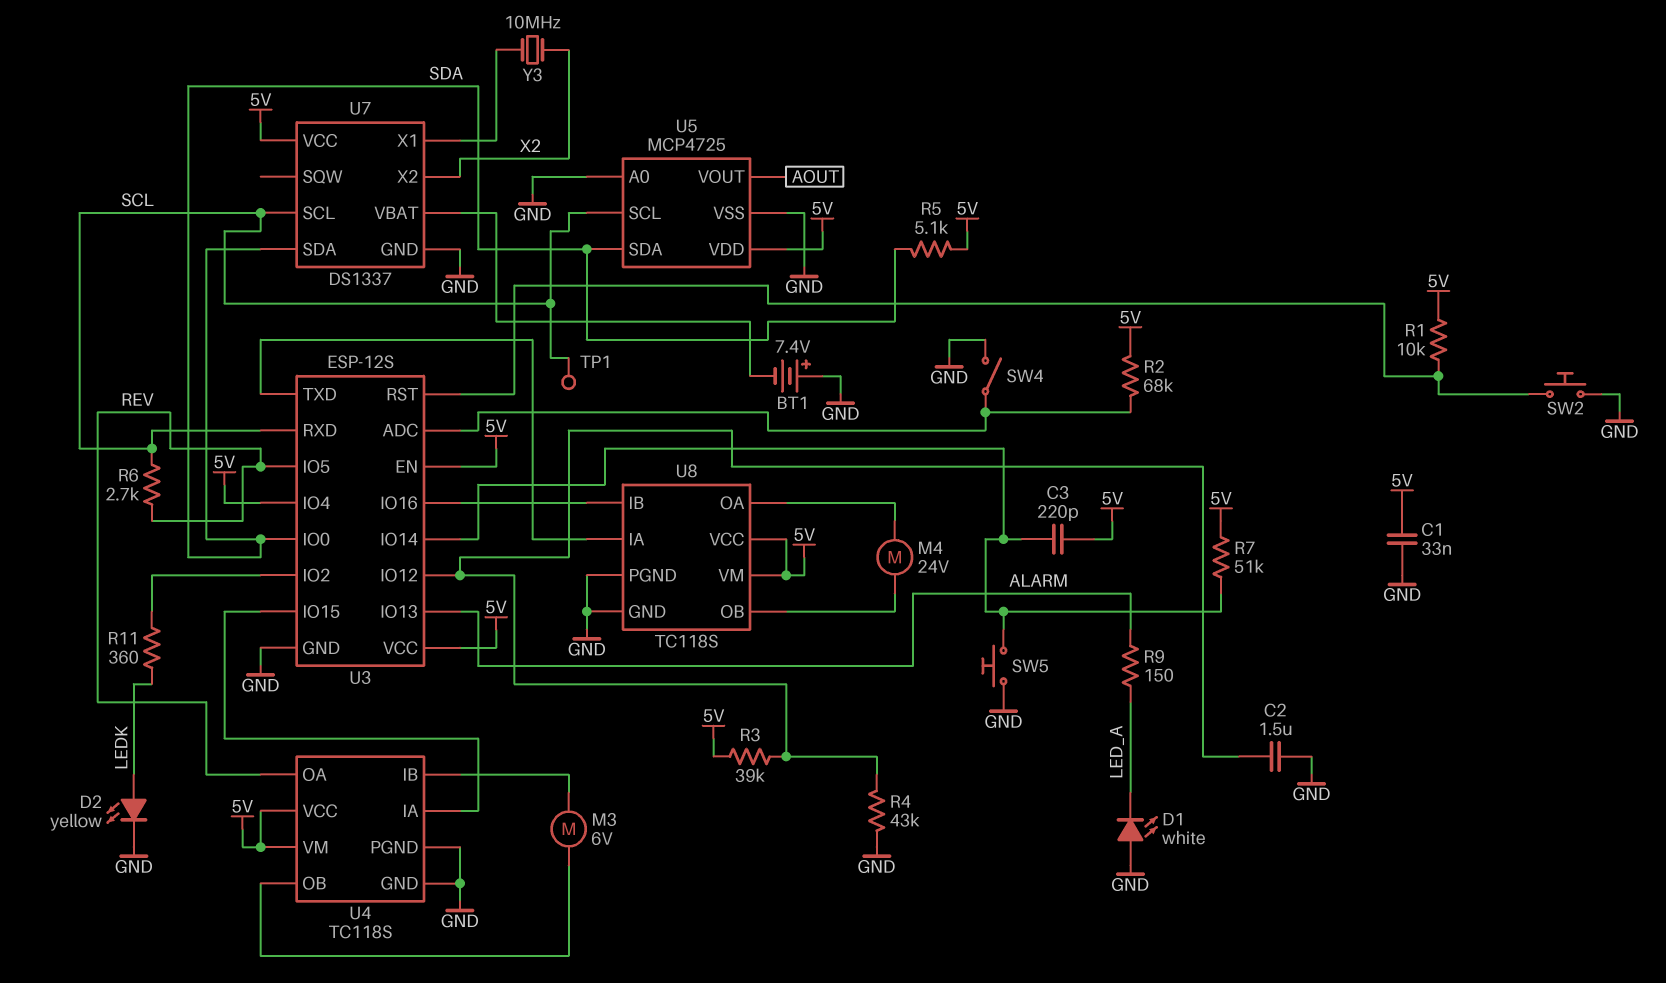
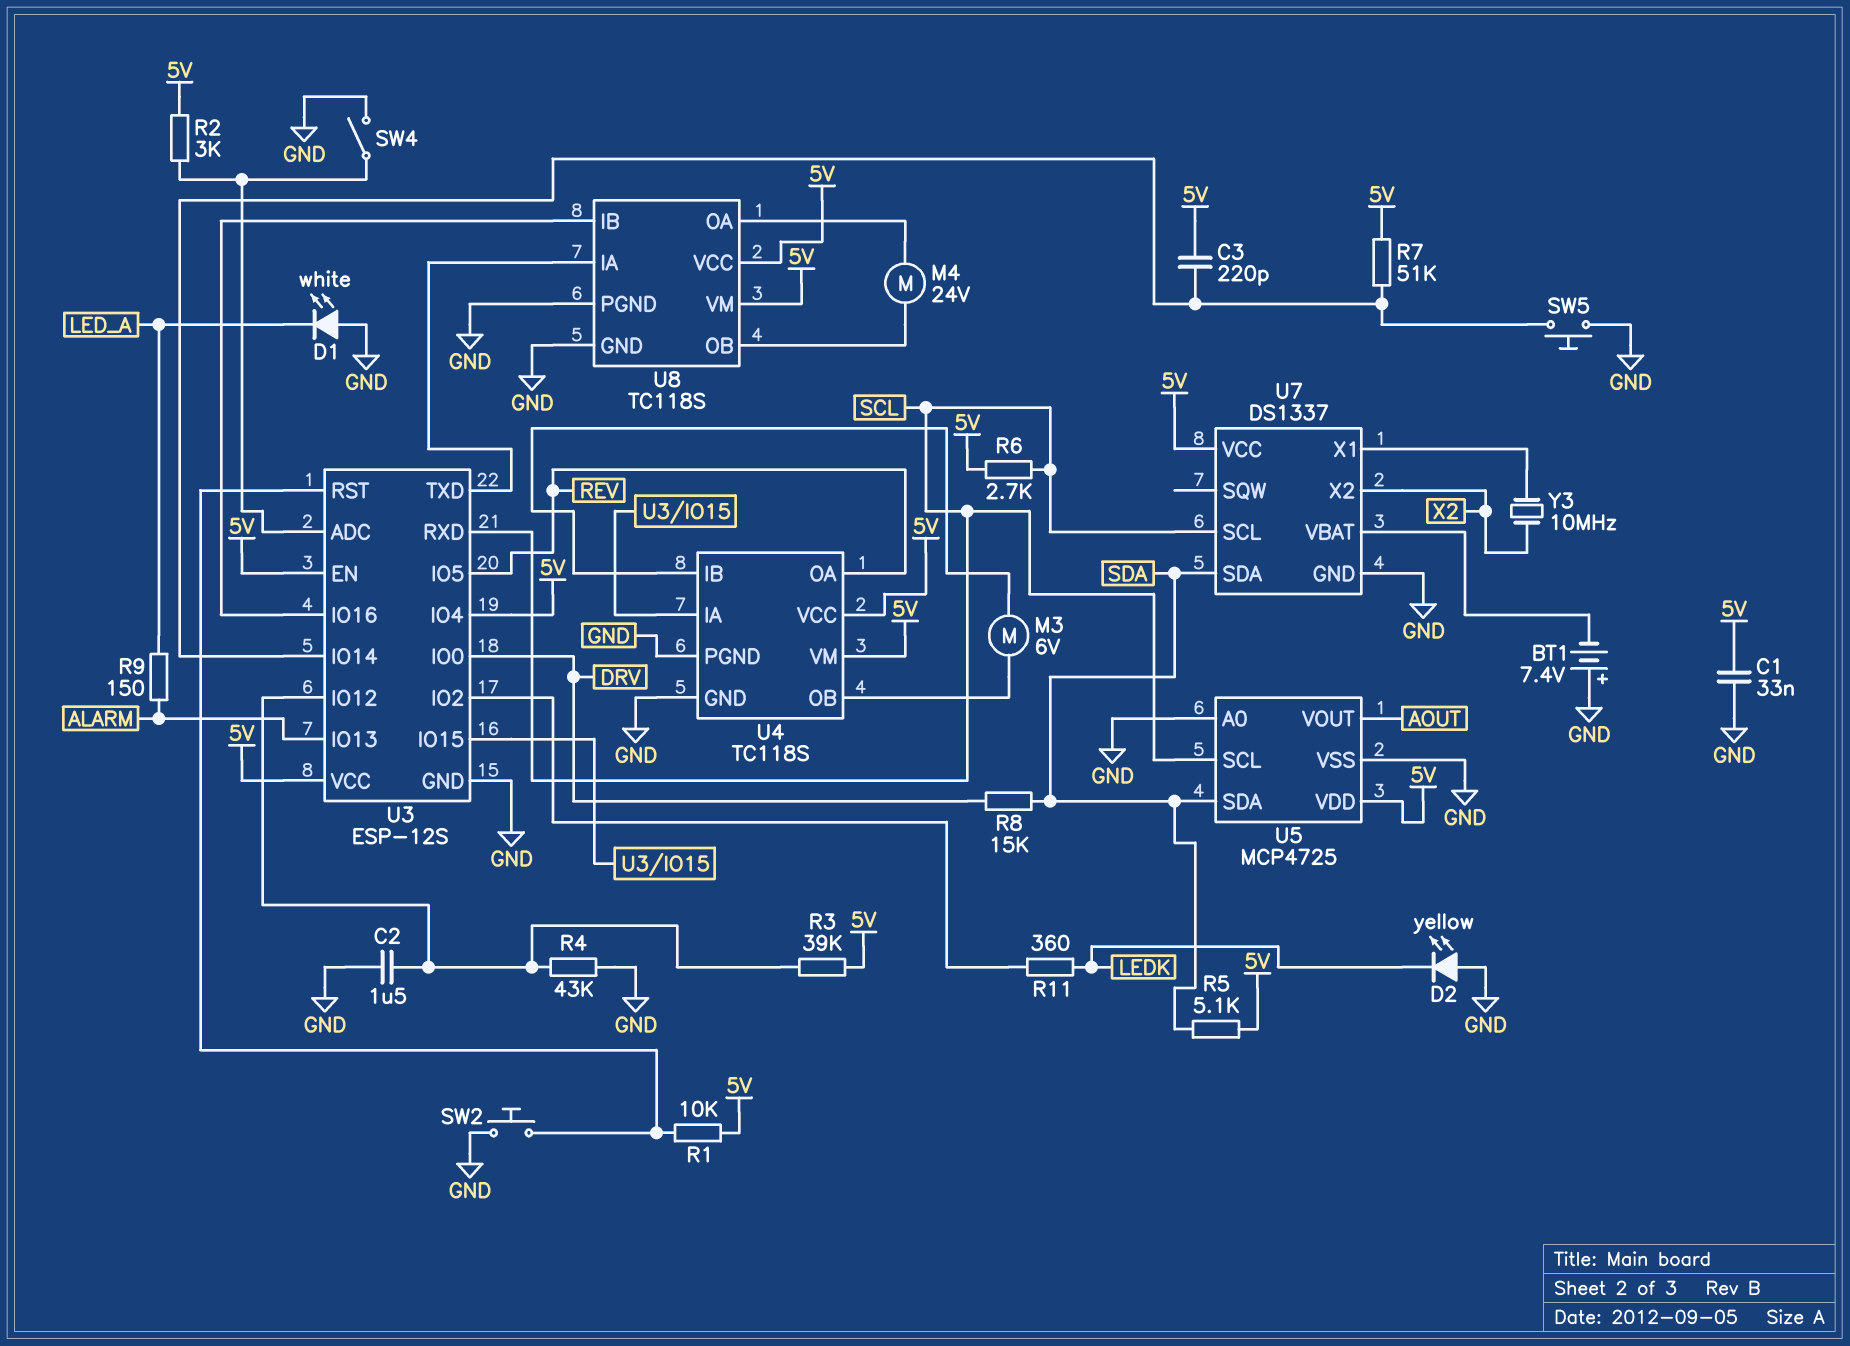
D2: LED yellow (A LEDK, K GND) -> LED yellow (A GND, K LEDK)
R2: 68k (5V, U3/ADC) -> 3k (5V, U3/ADC)
R6: 2.7k (REV, SCL) -> 2.7k (5V, SCL)
R8: none -> 15k (DRV, SDA)
TP1: test point (SCL) -> none
U3 pin IO0: SDA -> DRV

